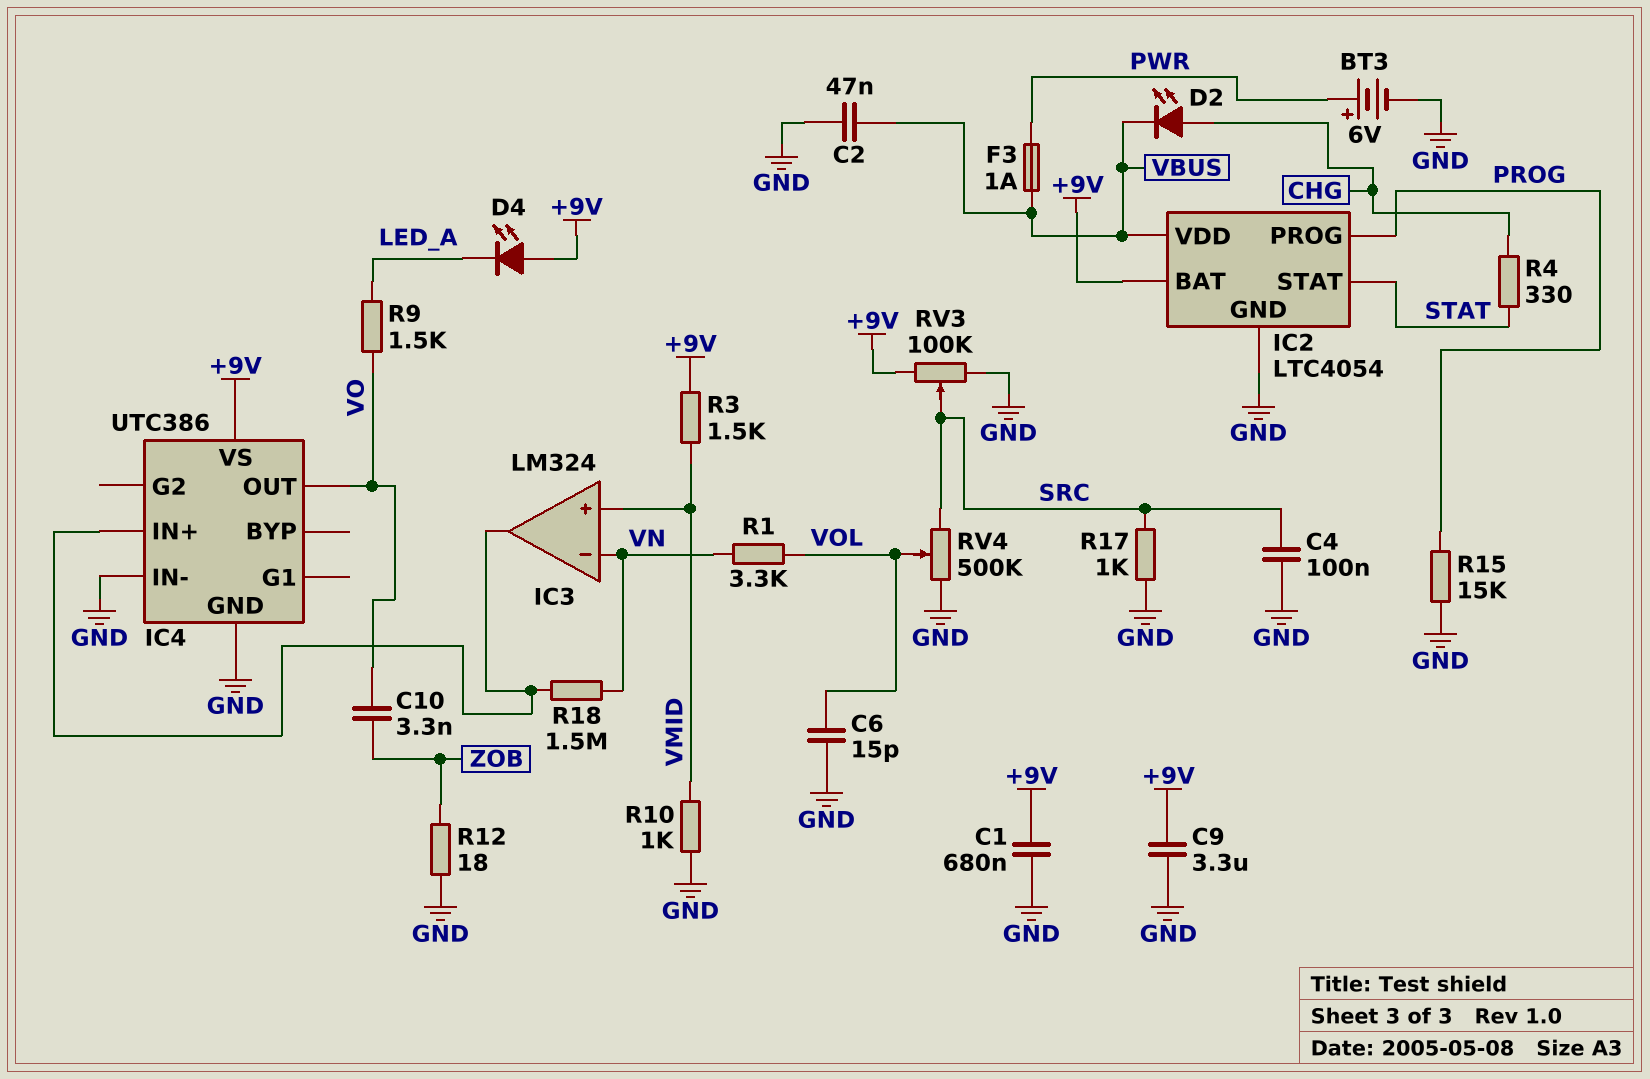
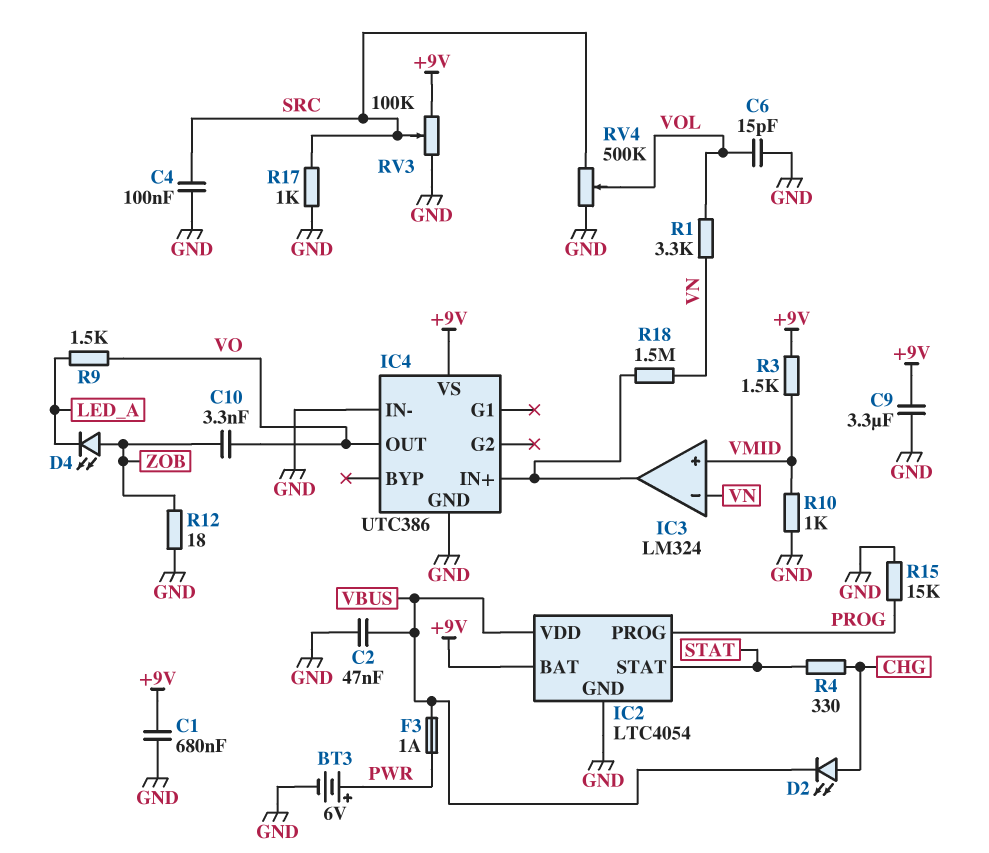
D4: LED (A +9V, K LED_A) -> LED (A ZOB, K LED_A)

